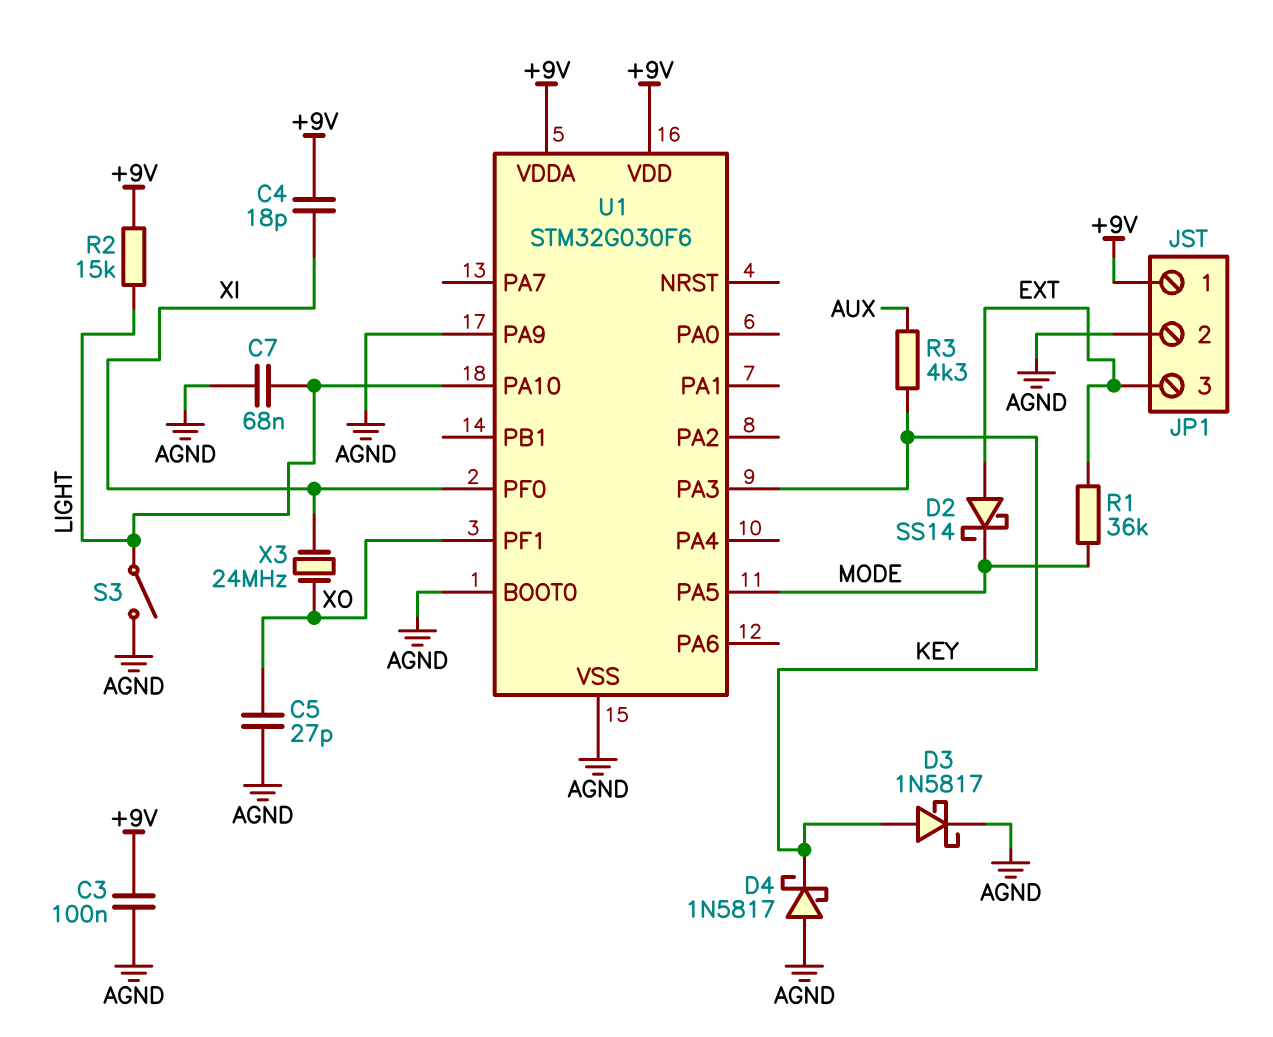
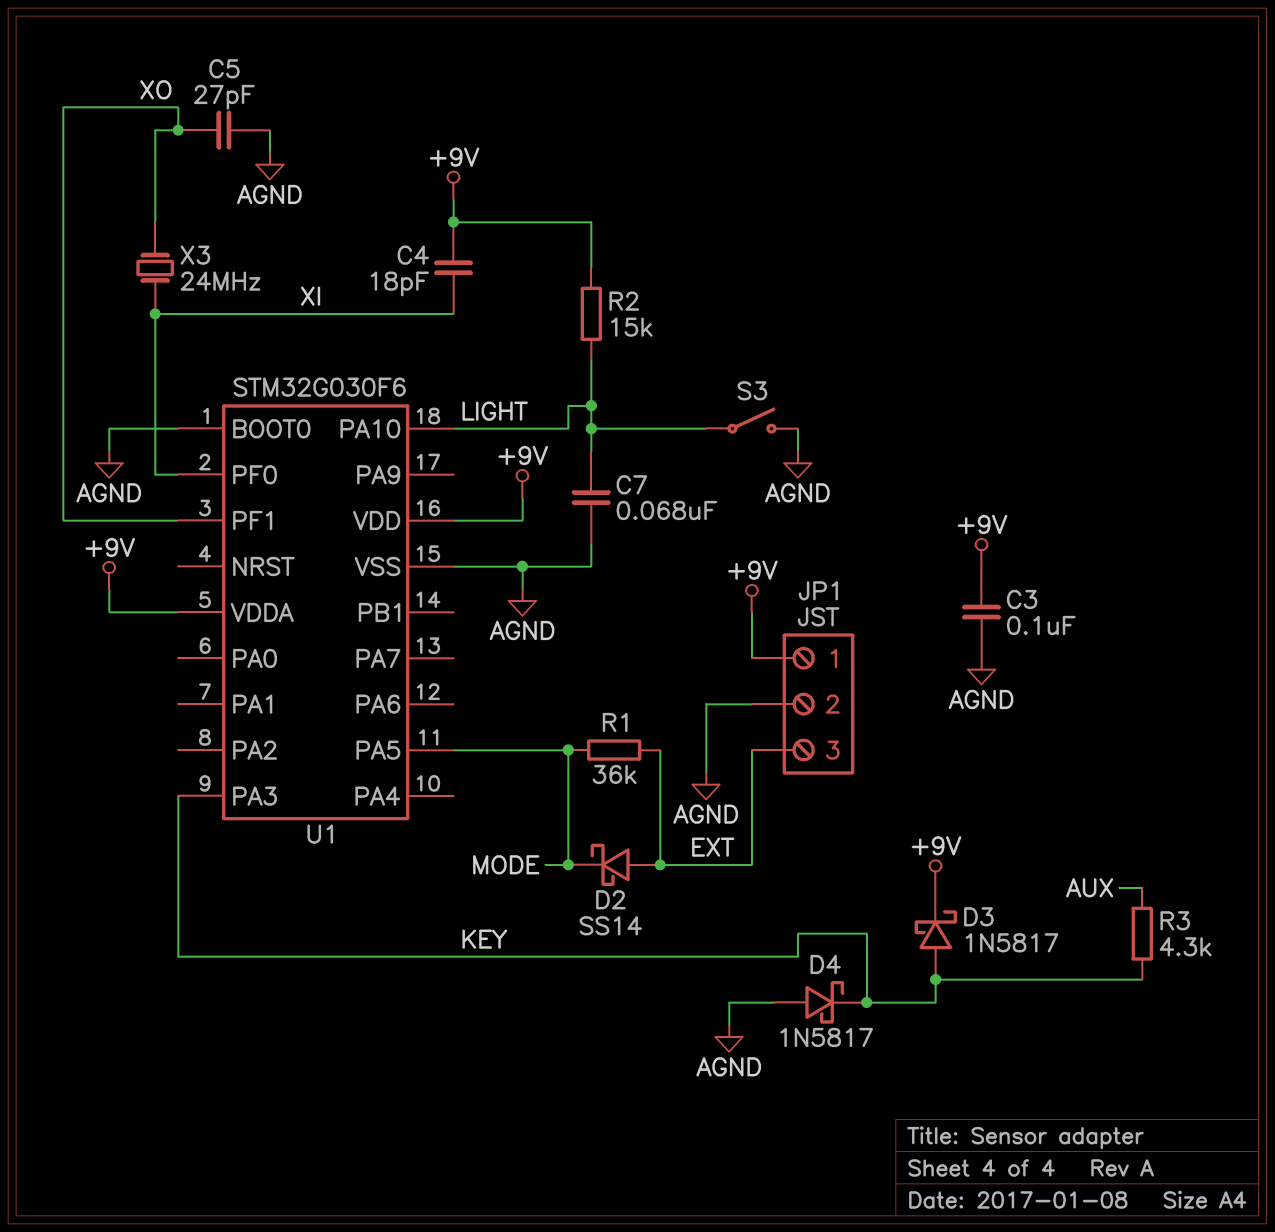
D3: schottky 1N5817 (A KEY, K AGND) -> schottky 1N5817 (A KEY, K +9V)
U1 pin PA9: AGND -> none

